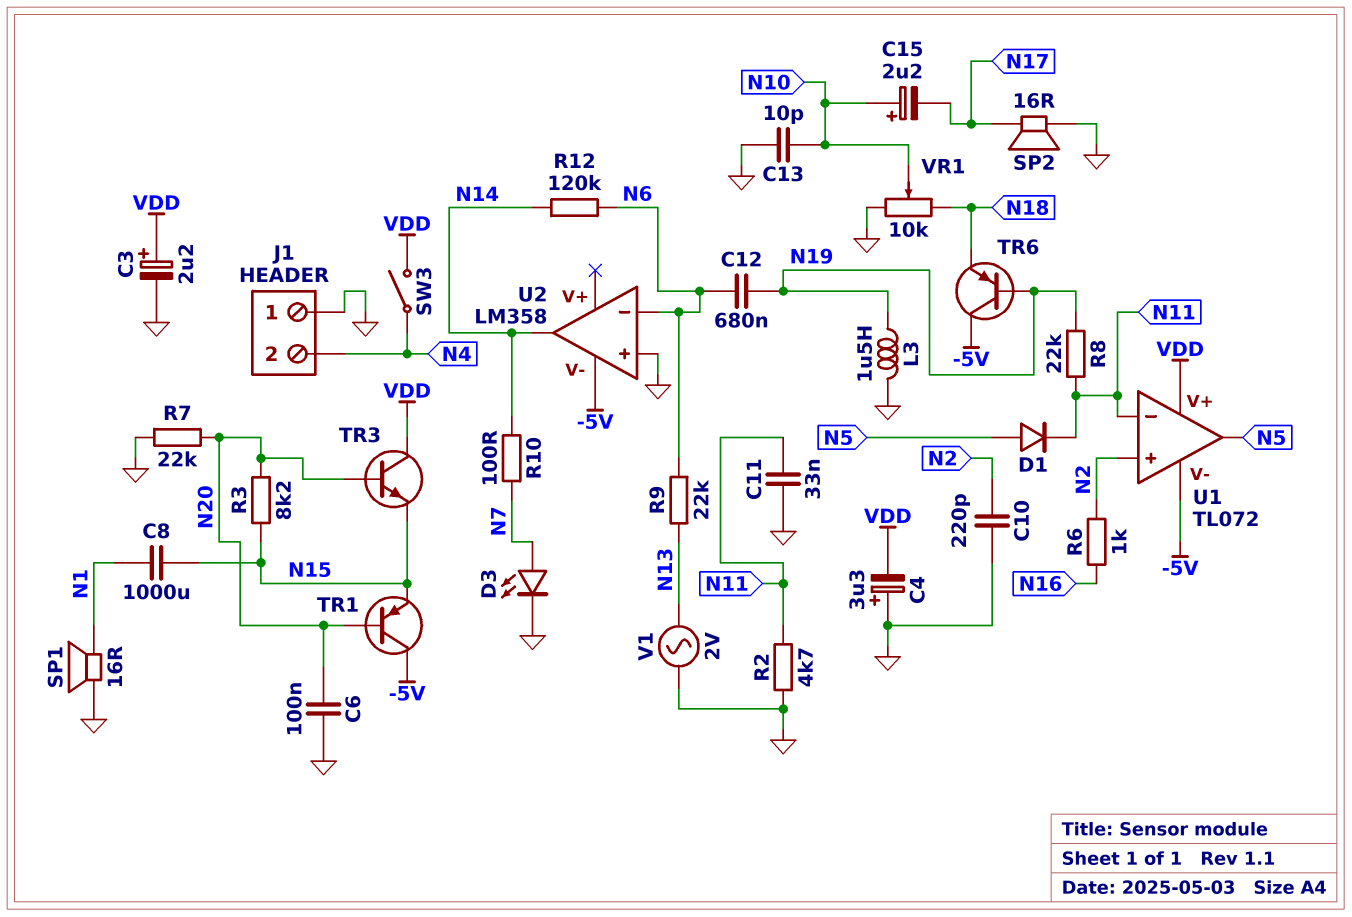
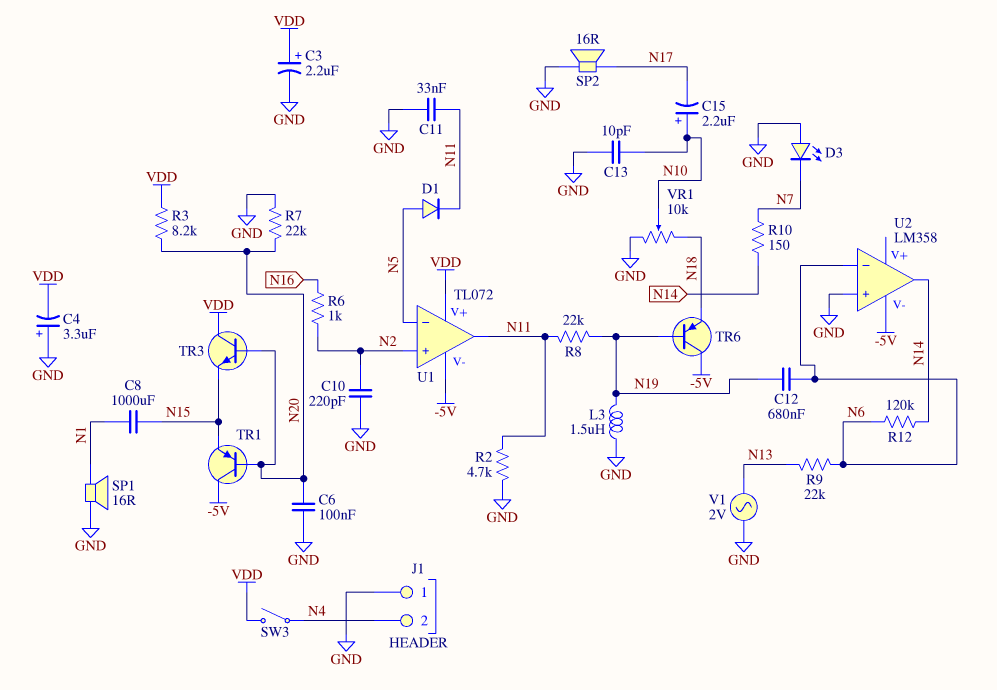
D3: LED (A N7, K GND) -> LED (A GND, K N7)
R3: 8.2k (N15, N20) -> 8.2k (N20, VDD)
R10: 100 (N7, N14) -> 150 (N7, N14)
U1 pin in-: N11 -> N5
U1 pin out: N5 -> N11

